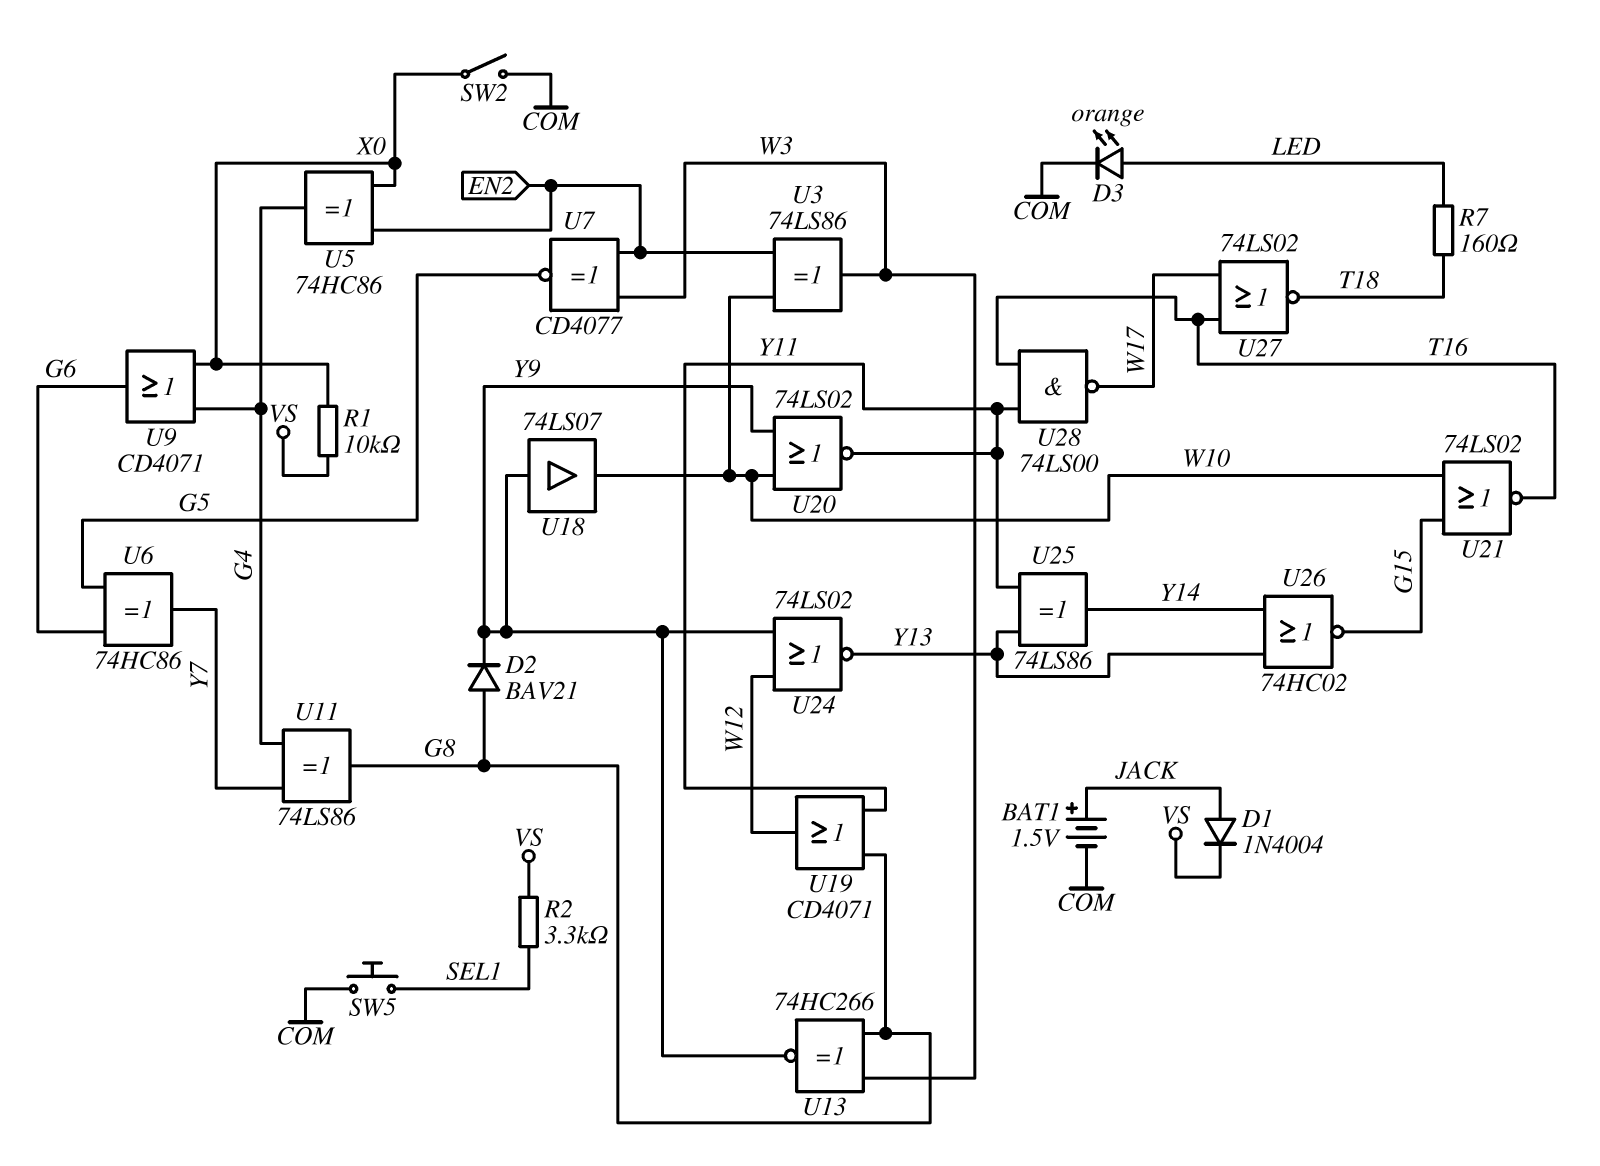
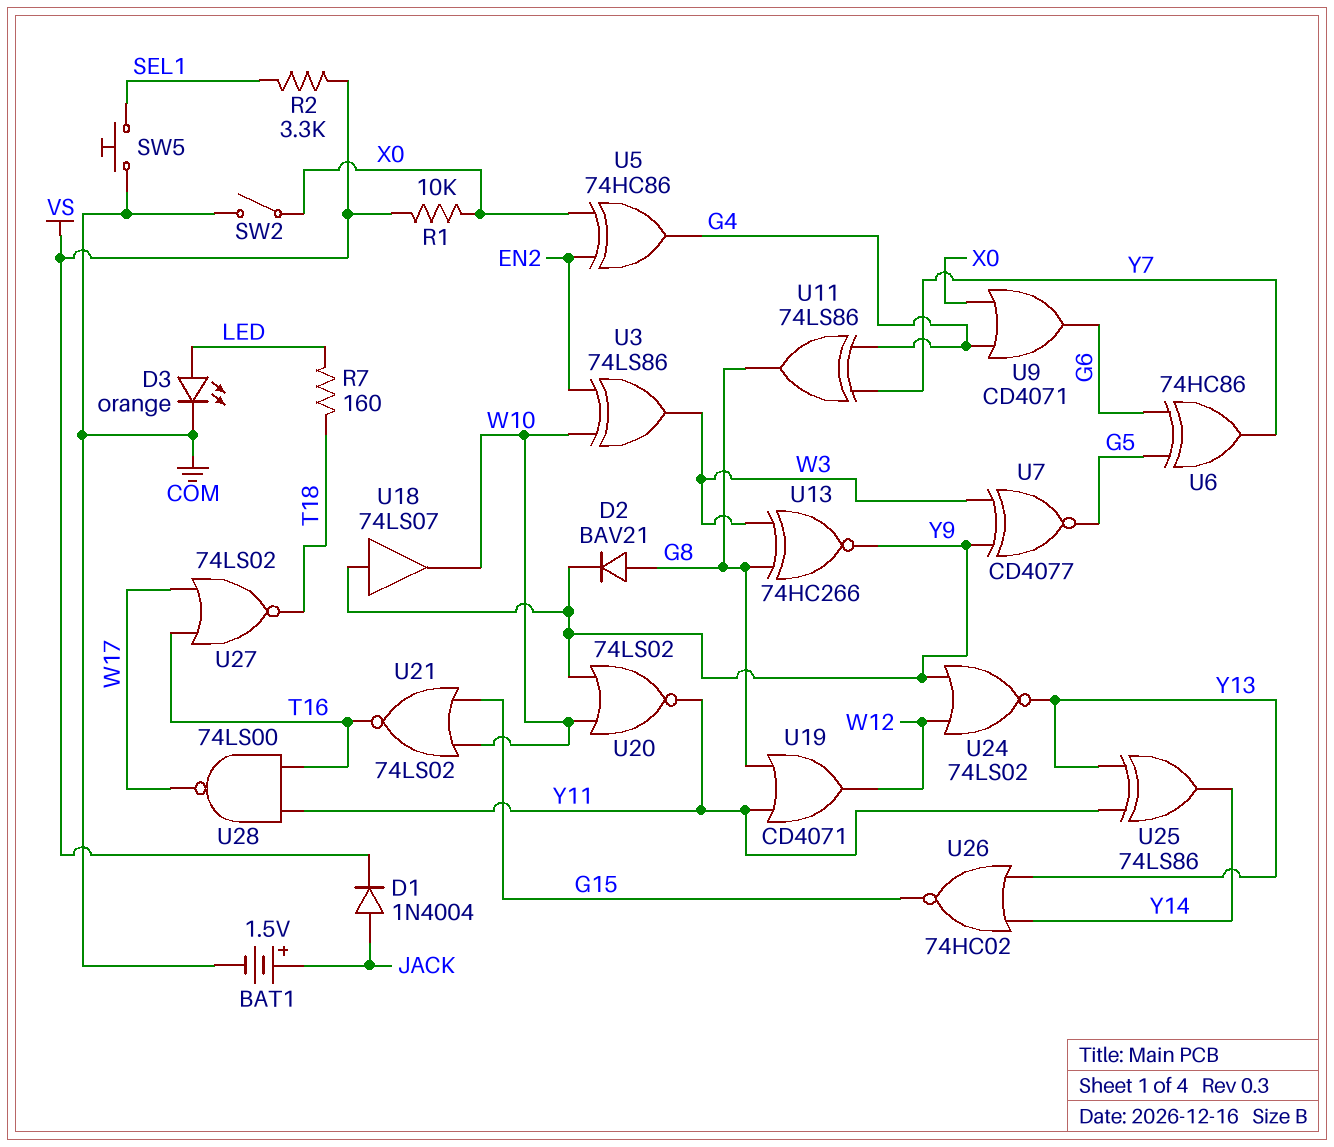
U7: XNOR CD4077 (in EN2, in W3, out G5) -> XNOR CD4077 (in W3, in Y9, out G5)

